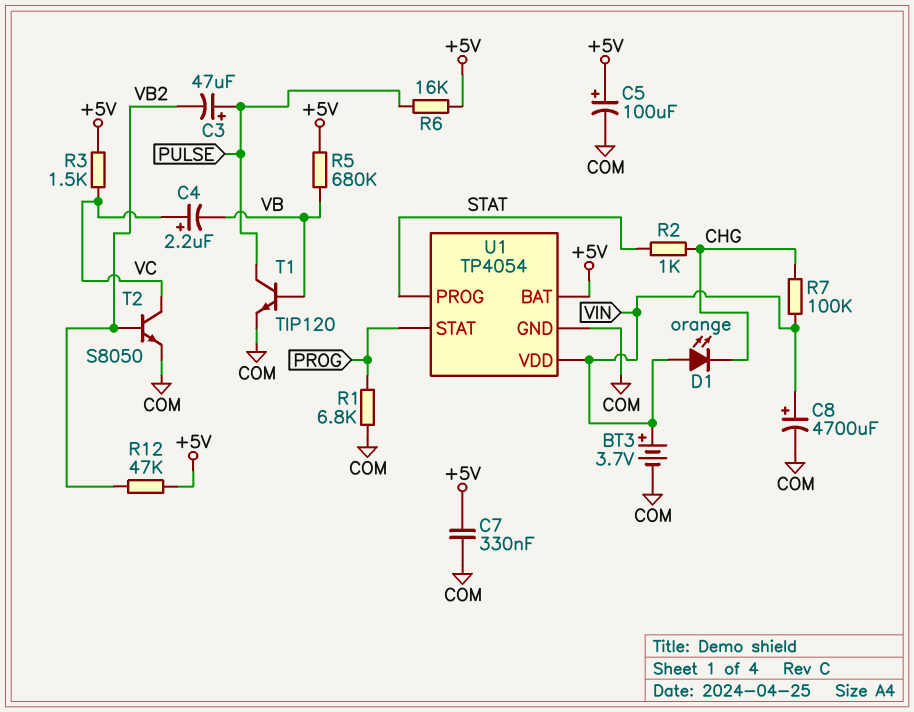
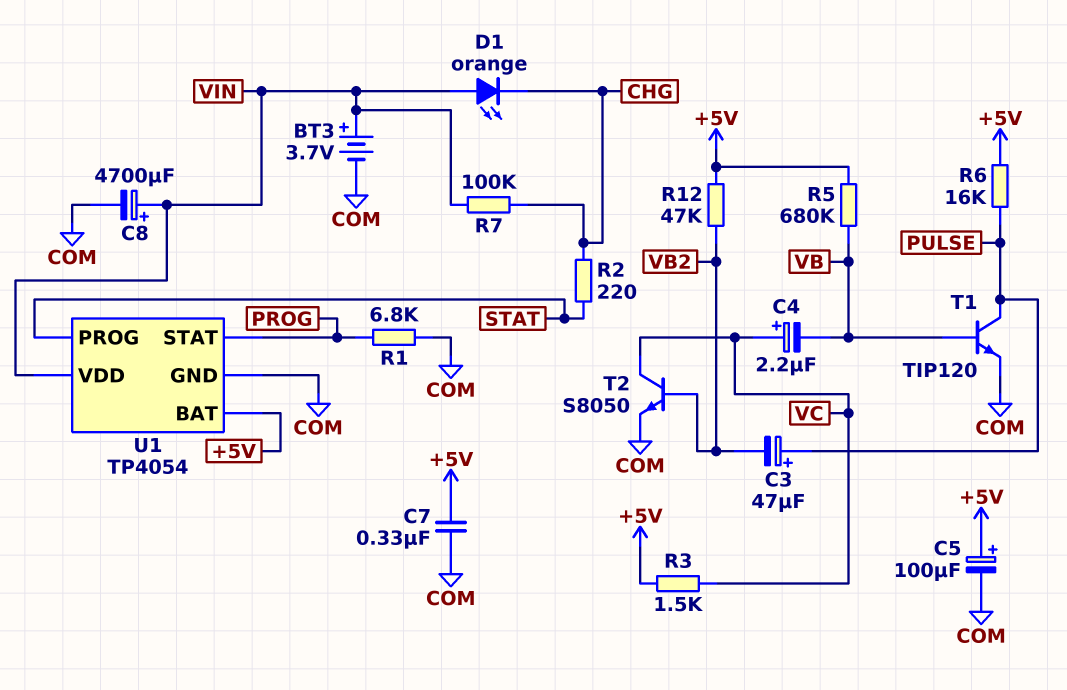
R2: 1k (CHG, STAT) -> 220 (CHG, STAT)

